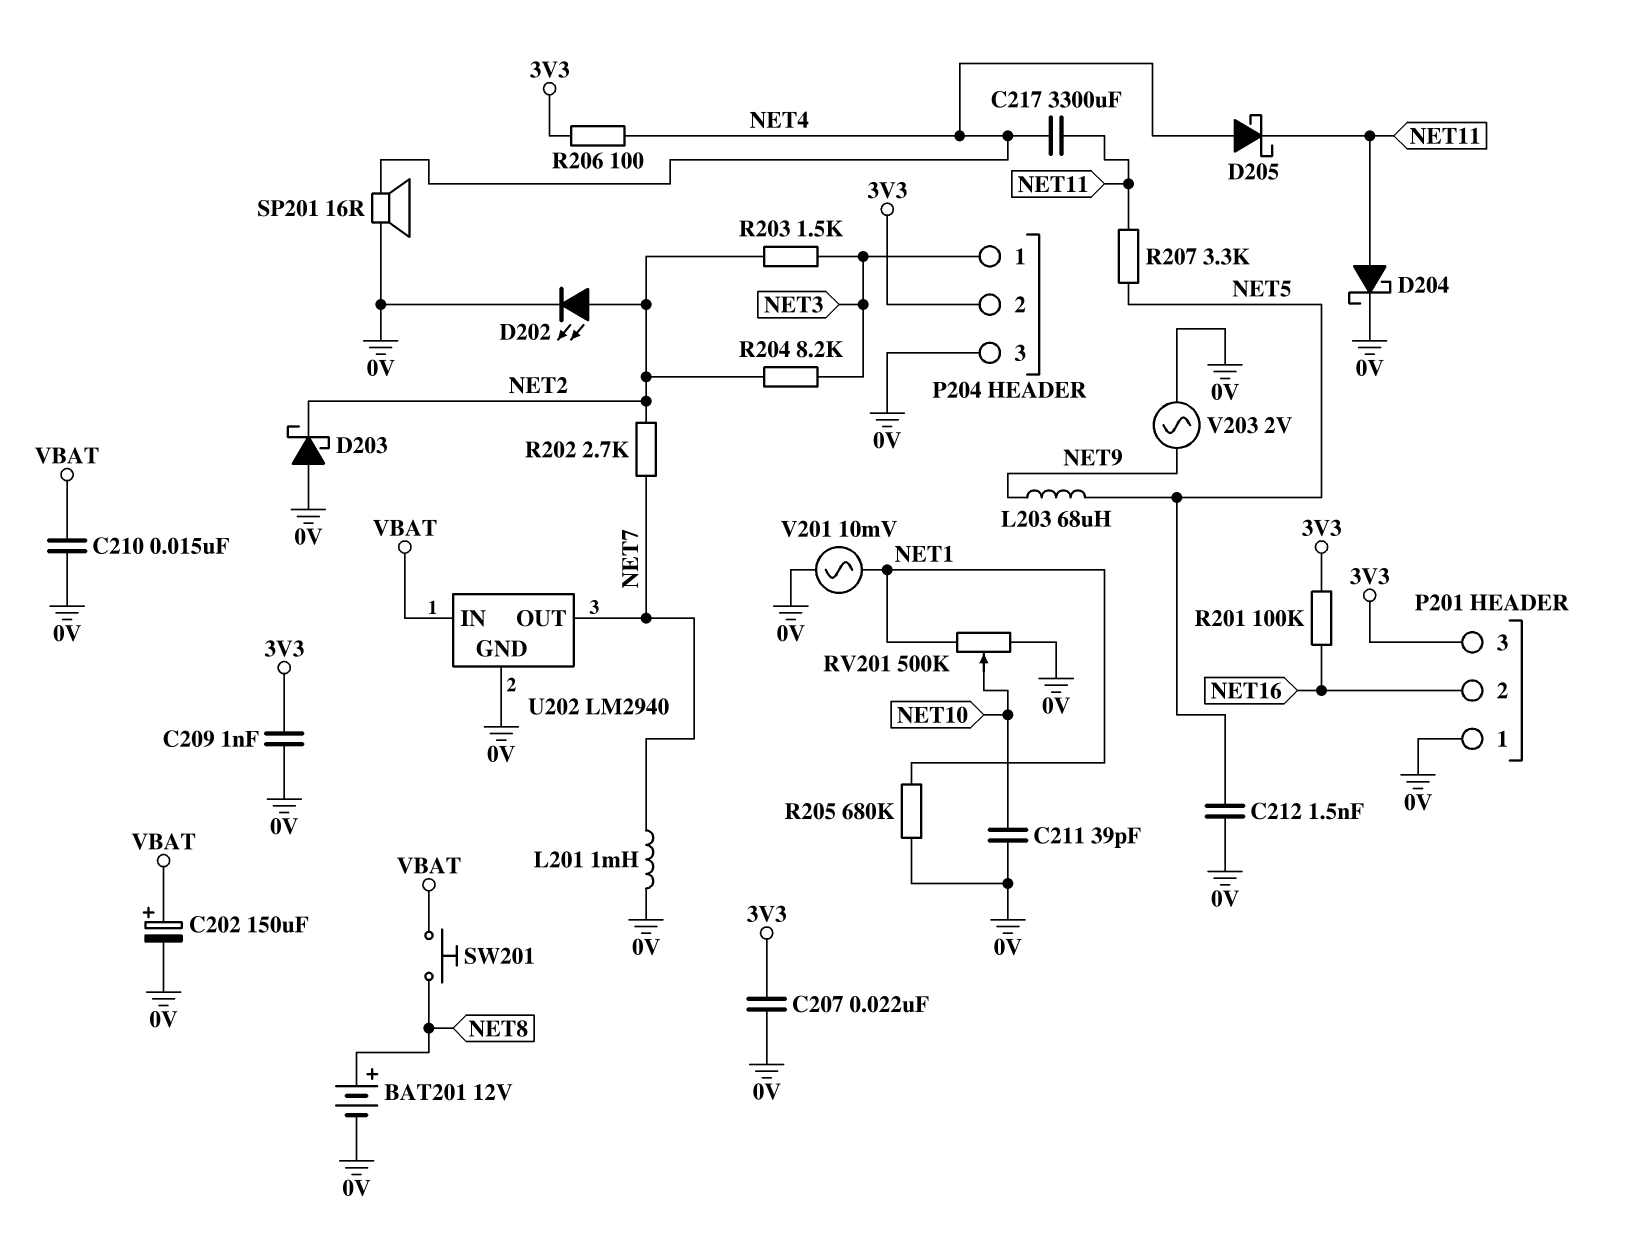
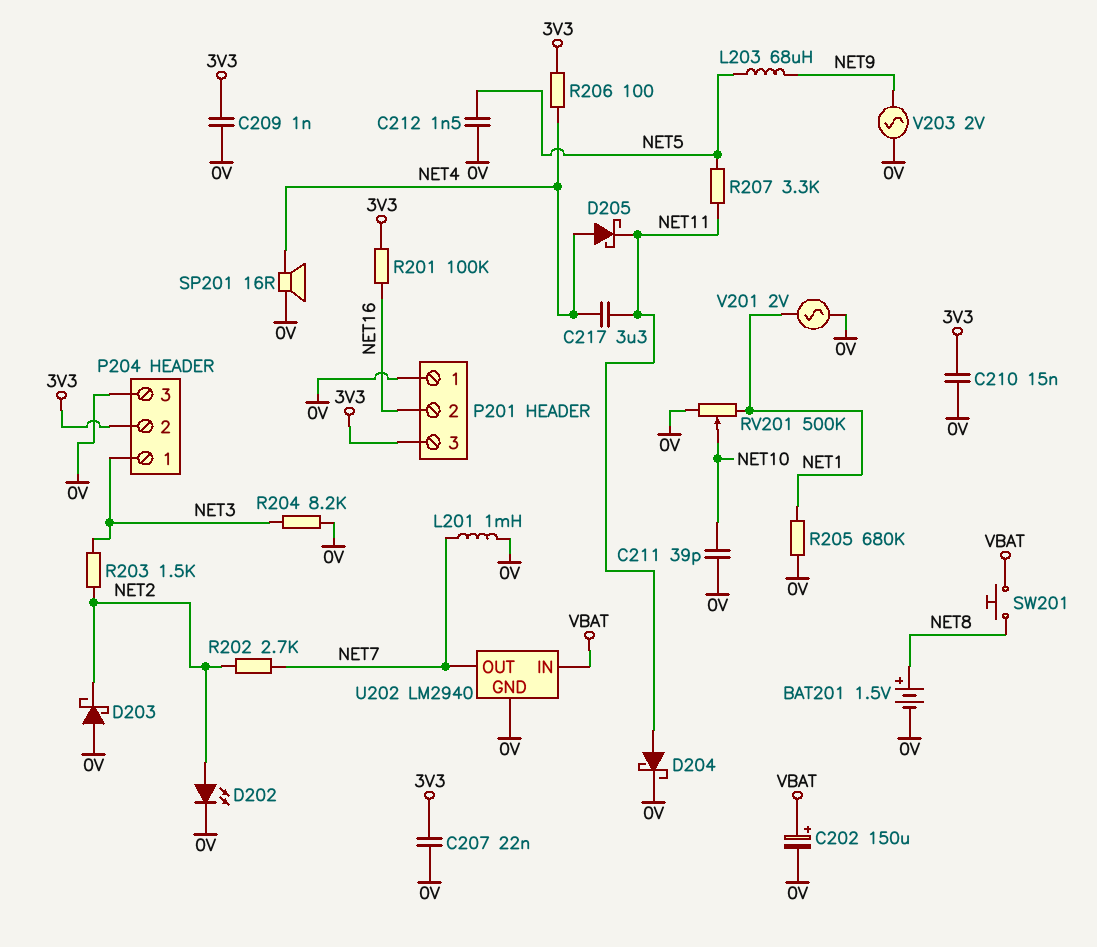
BAT201: 12V (plus NET8, minus 0V) -> 1.5V (plus NET8, minus 0V)
C210: 15nF (0V, VBAT) -> 15nF (0V, 3V3)
C217: 3300uF (NET4, NET11) -> 3.3uF (NET4, NET11)
R204: 8.2k (NET2, NET3) -> 8.2k (0V, NET3)
V201: AC 10mV (0V, NET1) -> AC 2V (0V, NET1)

